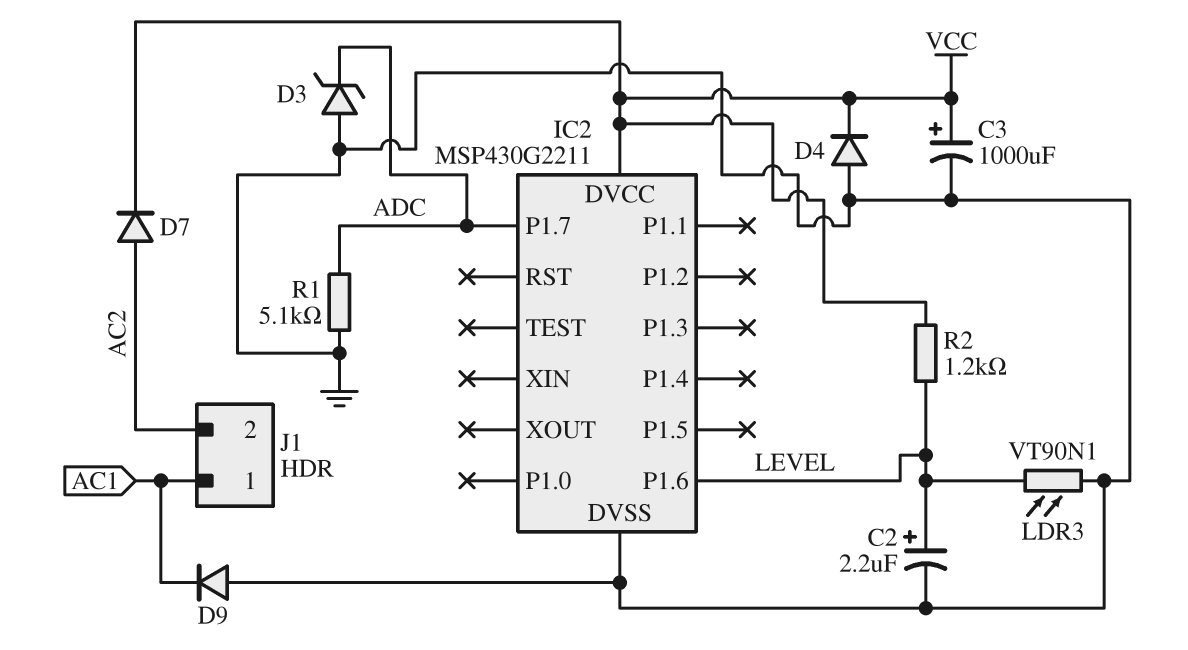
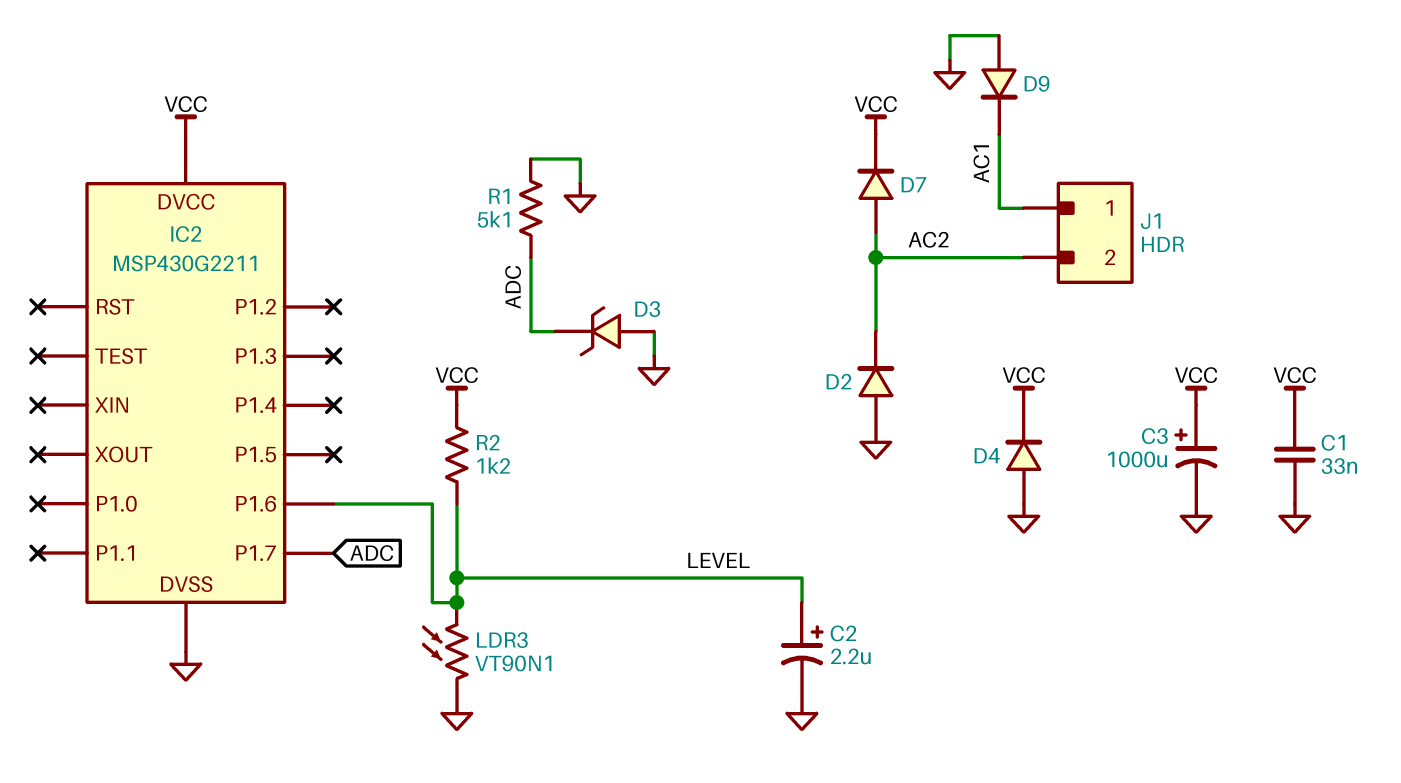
C1: none -> 33nF (GND, VCC)
D2: none -> diode (A GND, K AC2)

